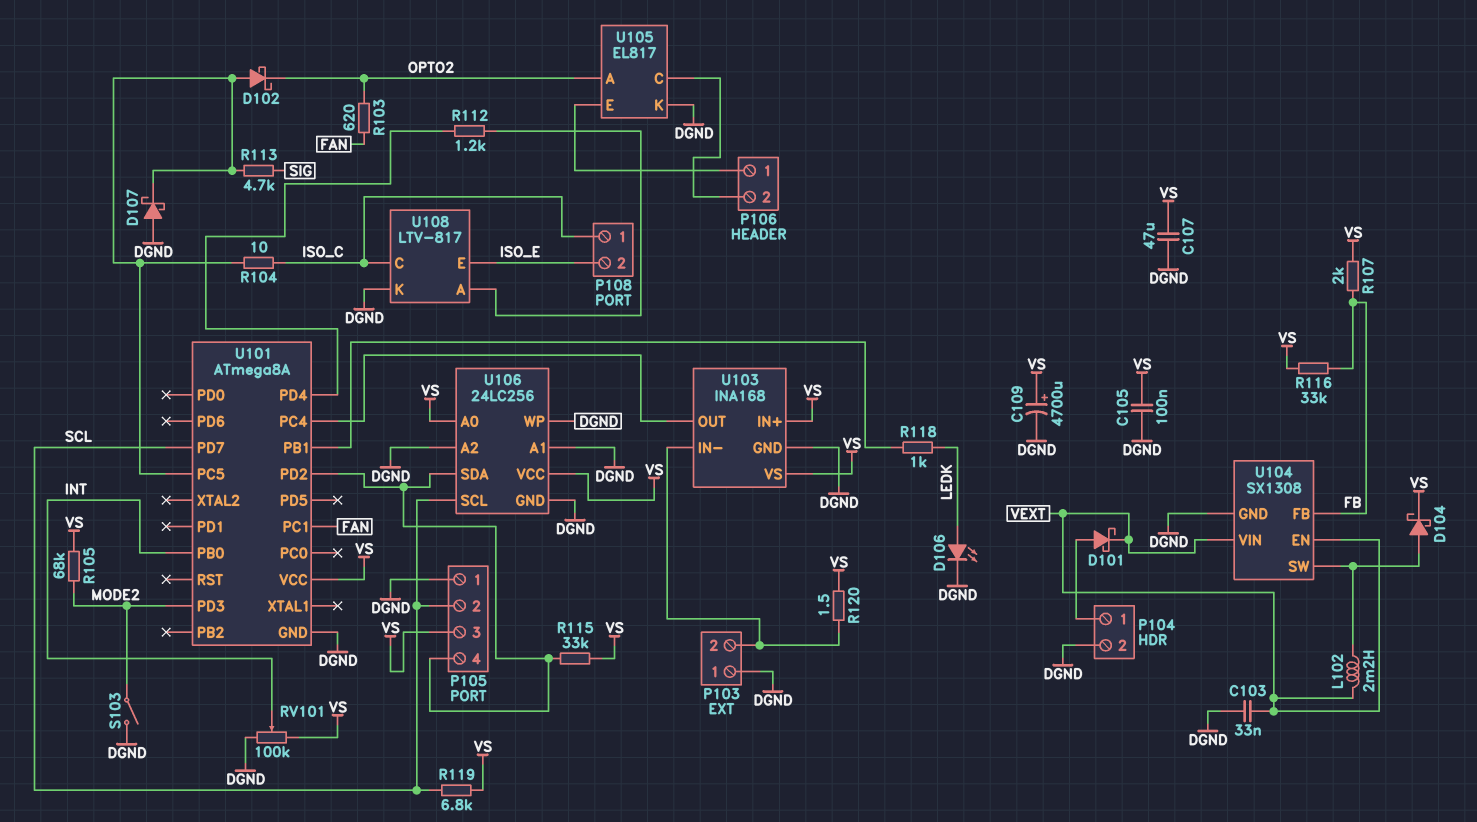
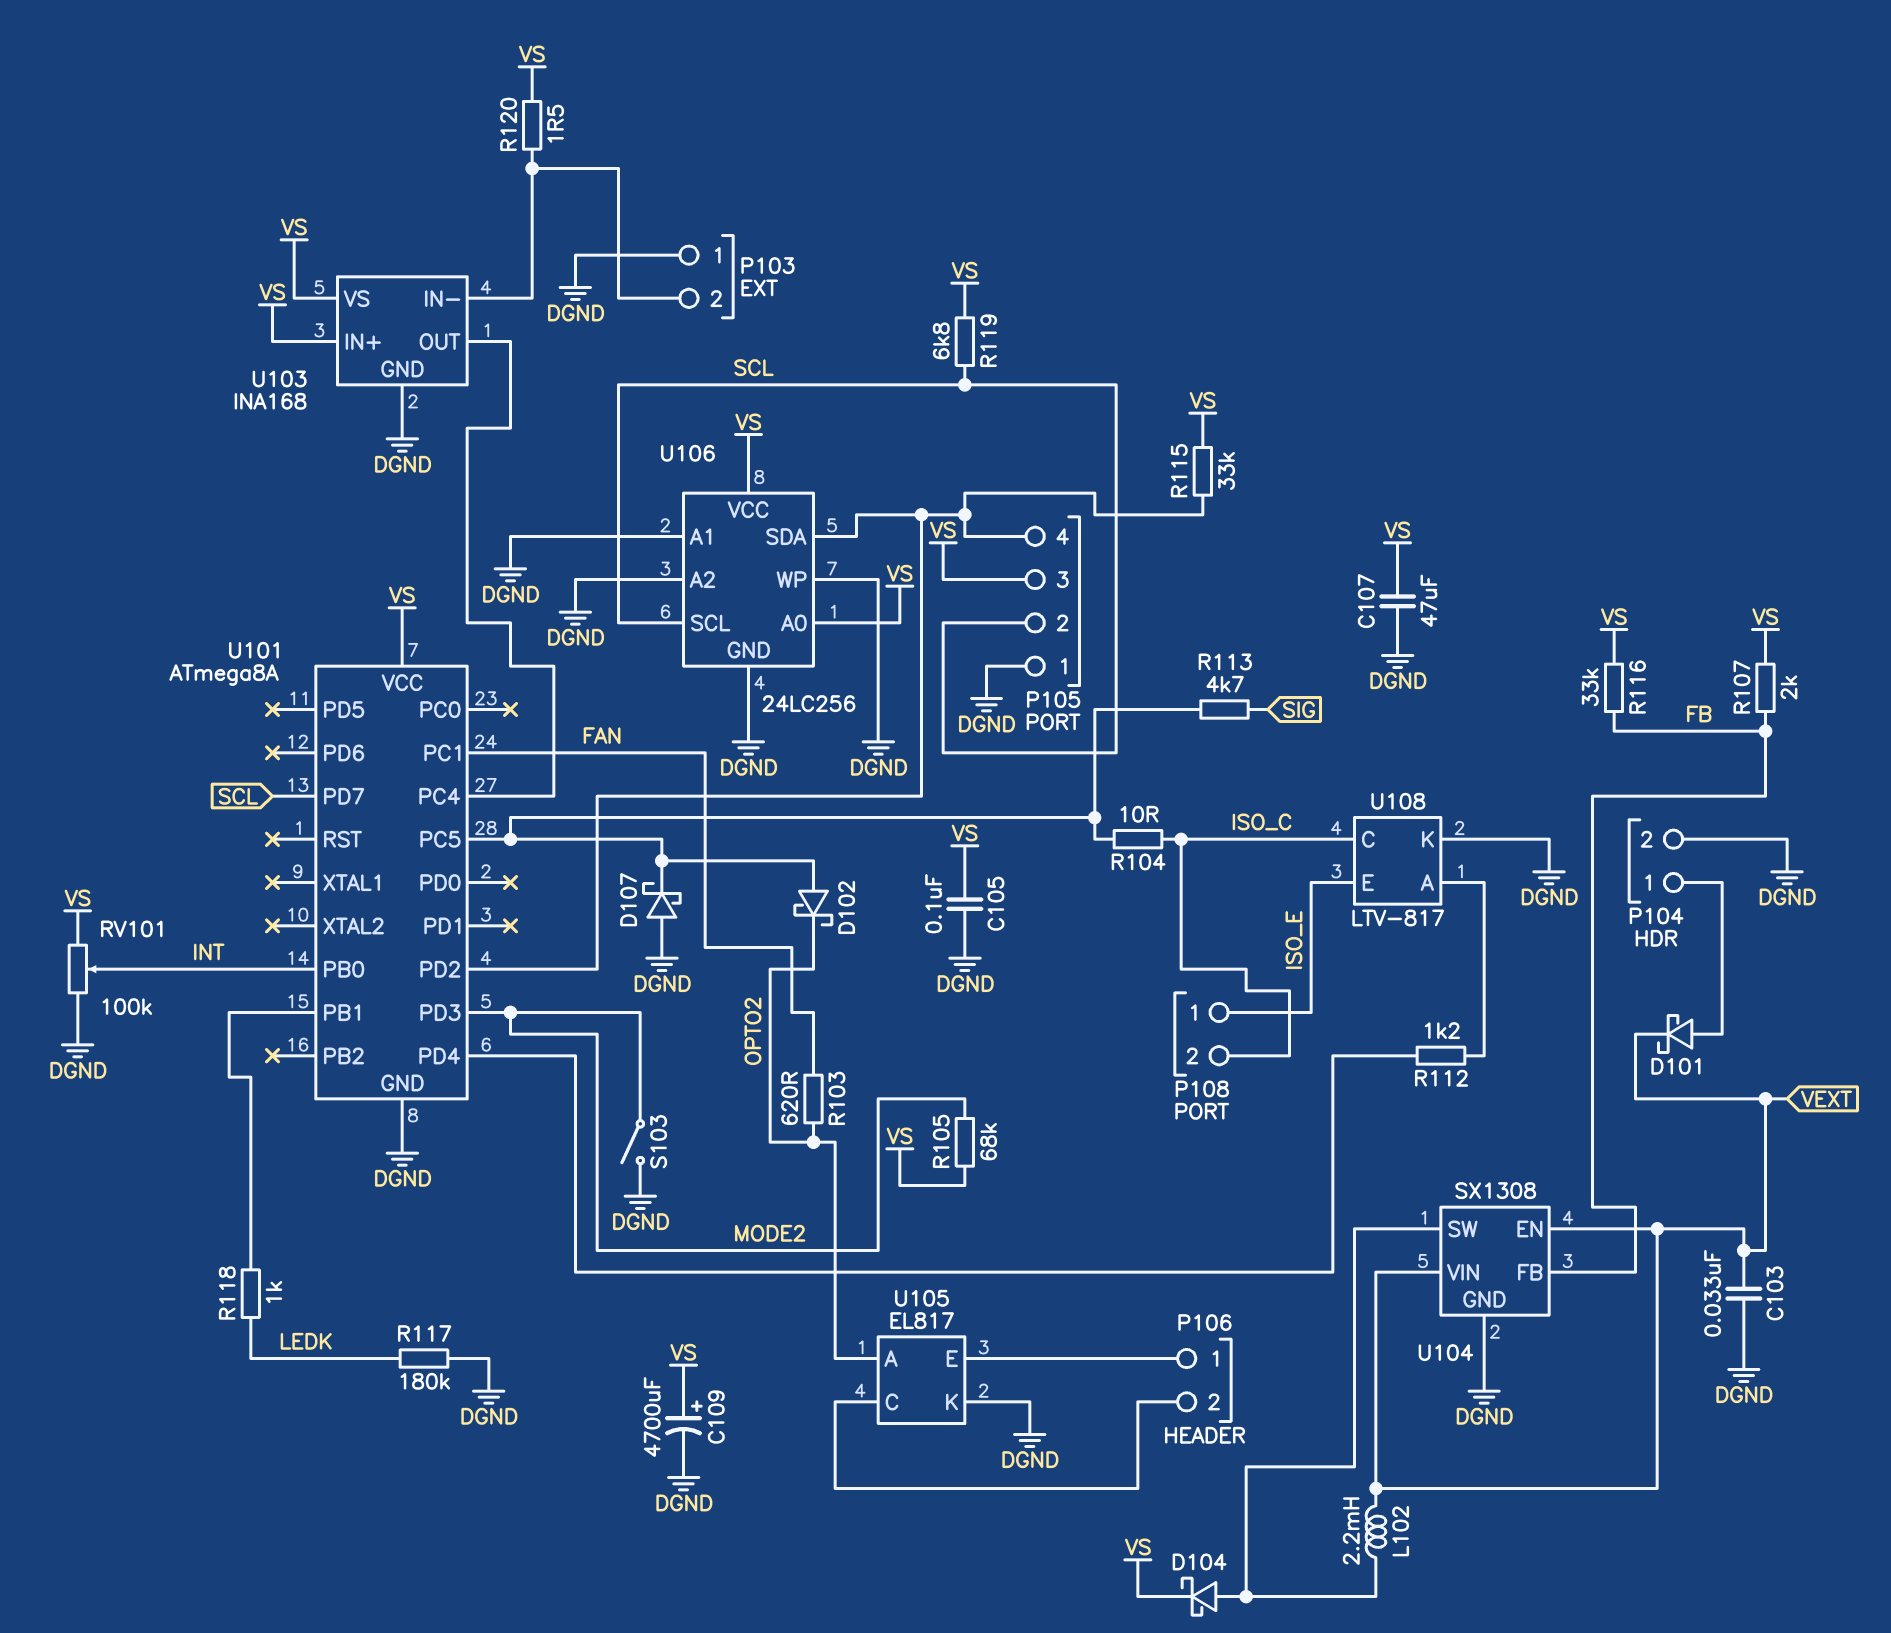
D106: LED (A LEDK, K DGND) -> none
P108 pin 1: ISO_C -> ISO_E
P108 pin 2: ISO_E -> ISO_C
R117: none -> 180k (DGND, LEDK)

